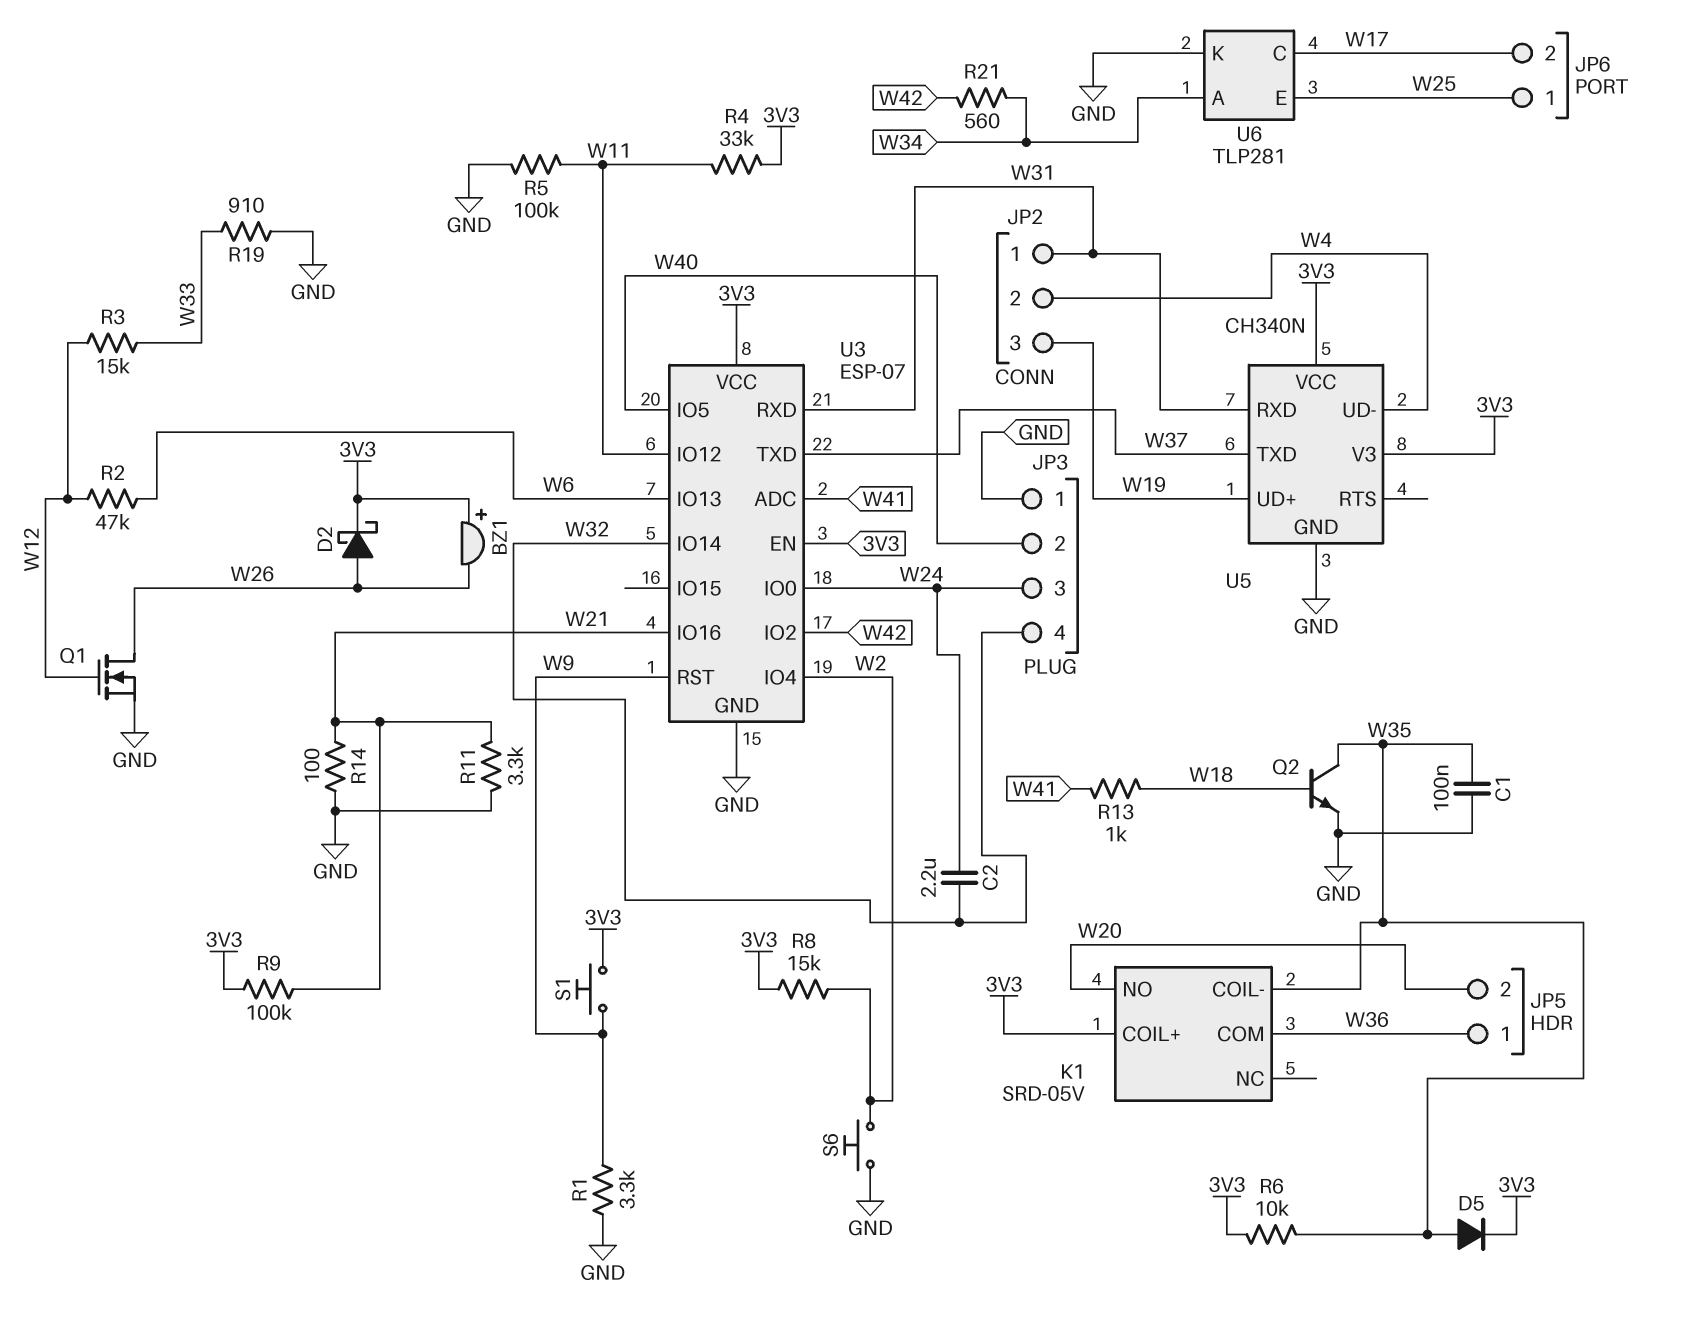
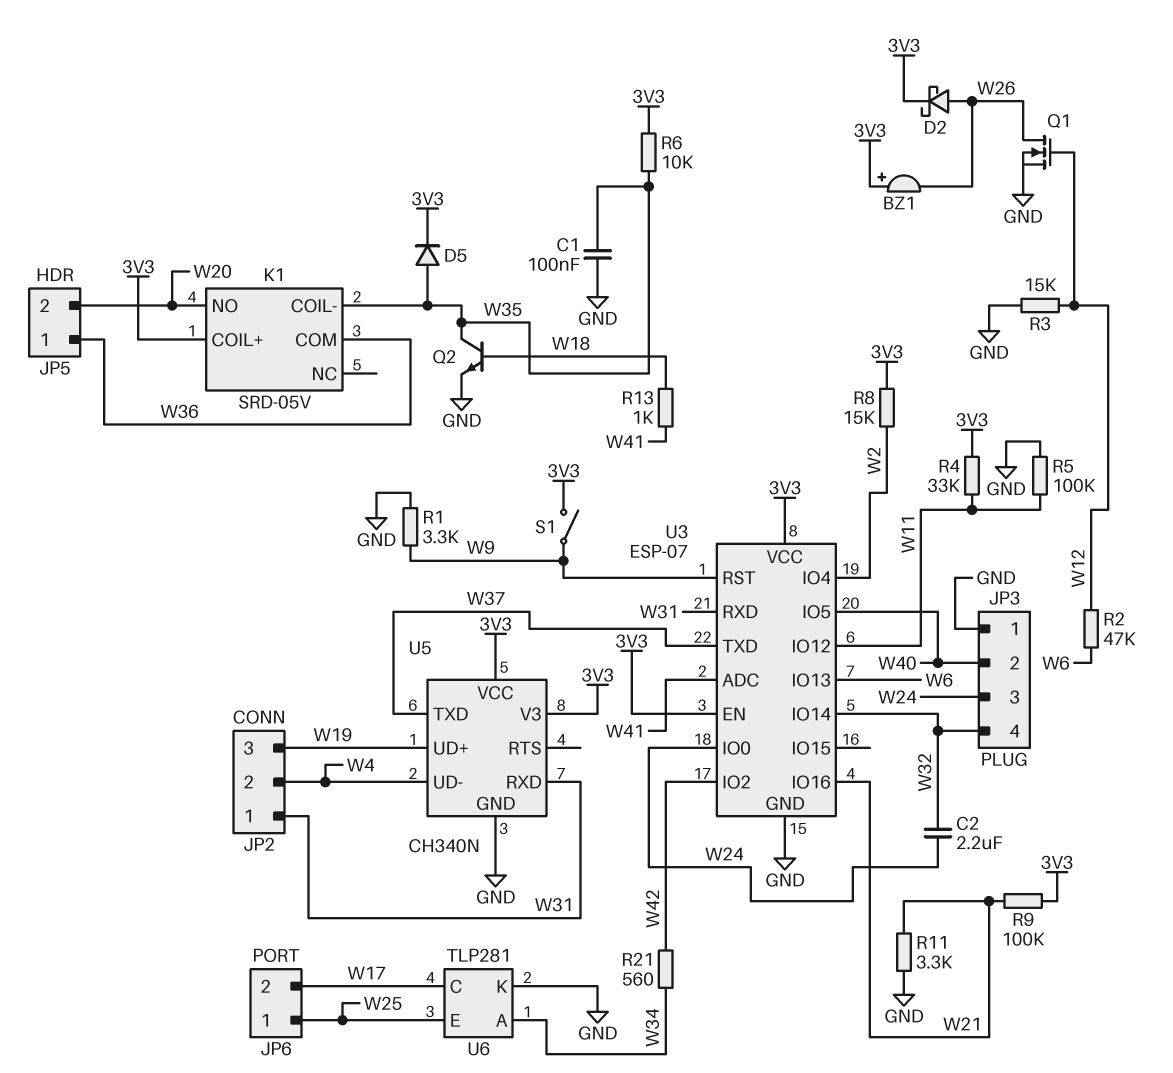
R3: 15k (W12, W33) -> 15k (GND, W12)
R14: 100 (GND, W21) -> none
R19: 910 (GND, W33) -> none
S1: button (3V3, W9) -> switch (3V3, W9)
S6: button (GND, W2) -> none

